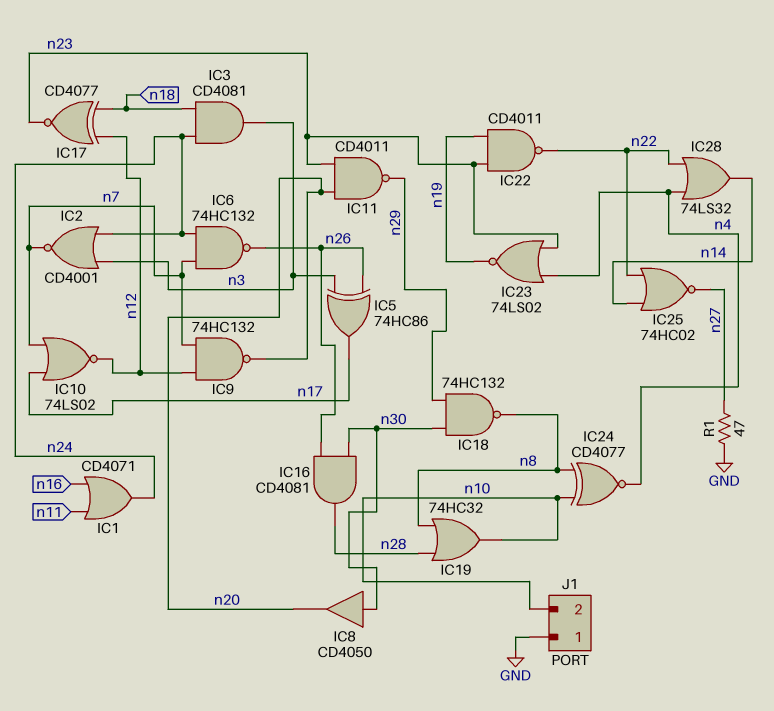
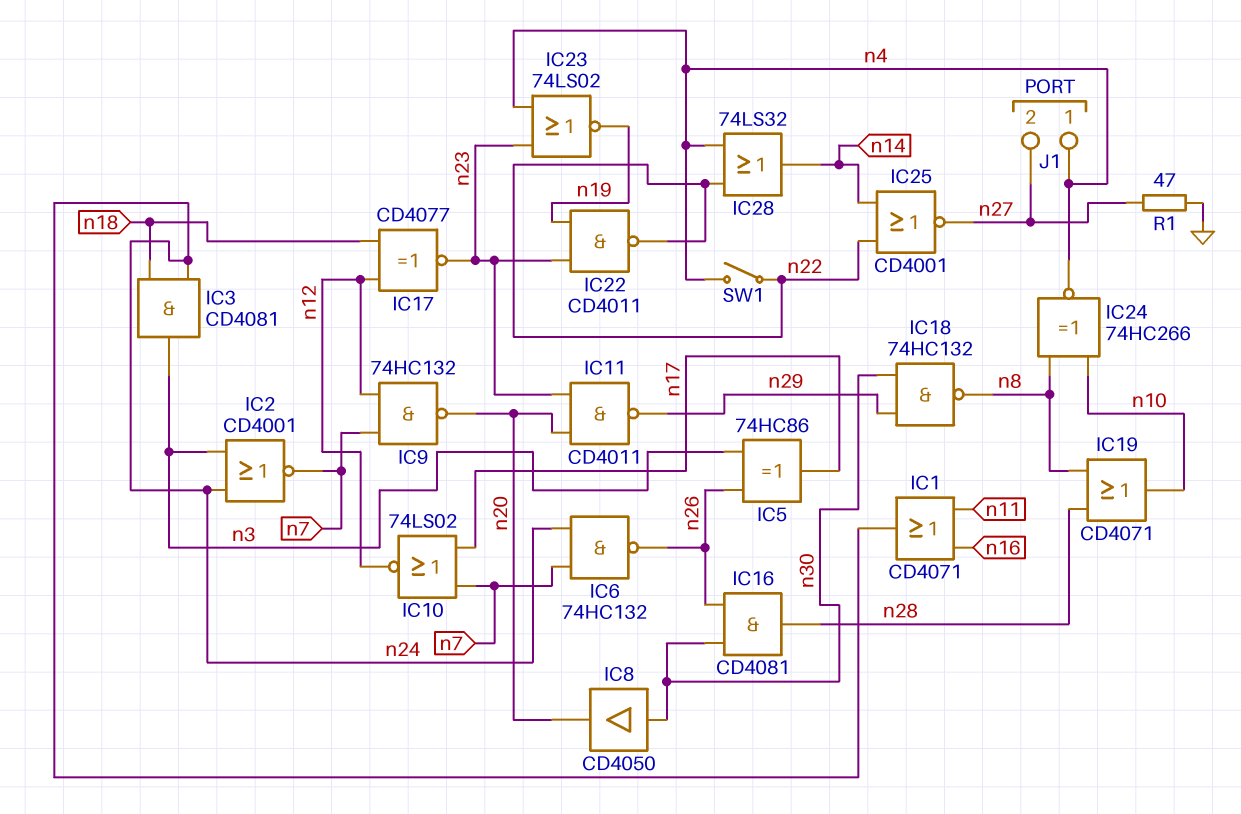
IC19: OR 74HC32 (in n8, in n28, out n10) -> OR CD4071 (in n8, in n28, out n10)
IC24: XNOR CD4077 (in n8, in n10, out n4) -> XNOR 74HC266 (in n8, in n10, out n4)
IC25: NOR 74HC02 (in n14, in n22, out n27) -> NOR CD4001 (in n14, in n22, out n27)
J1 pin 1: GND -> n4
J1 pin 2: n10 -> n27
SW1: none -> switch (n4, n22)

